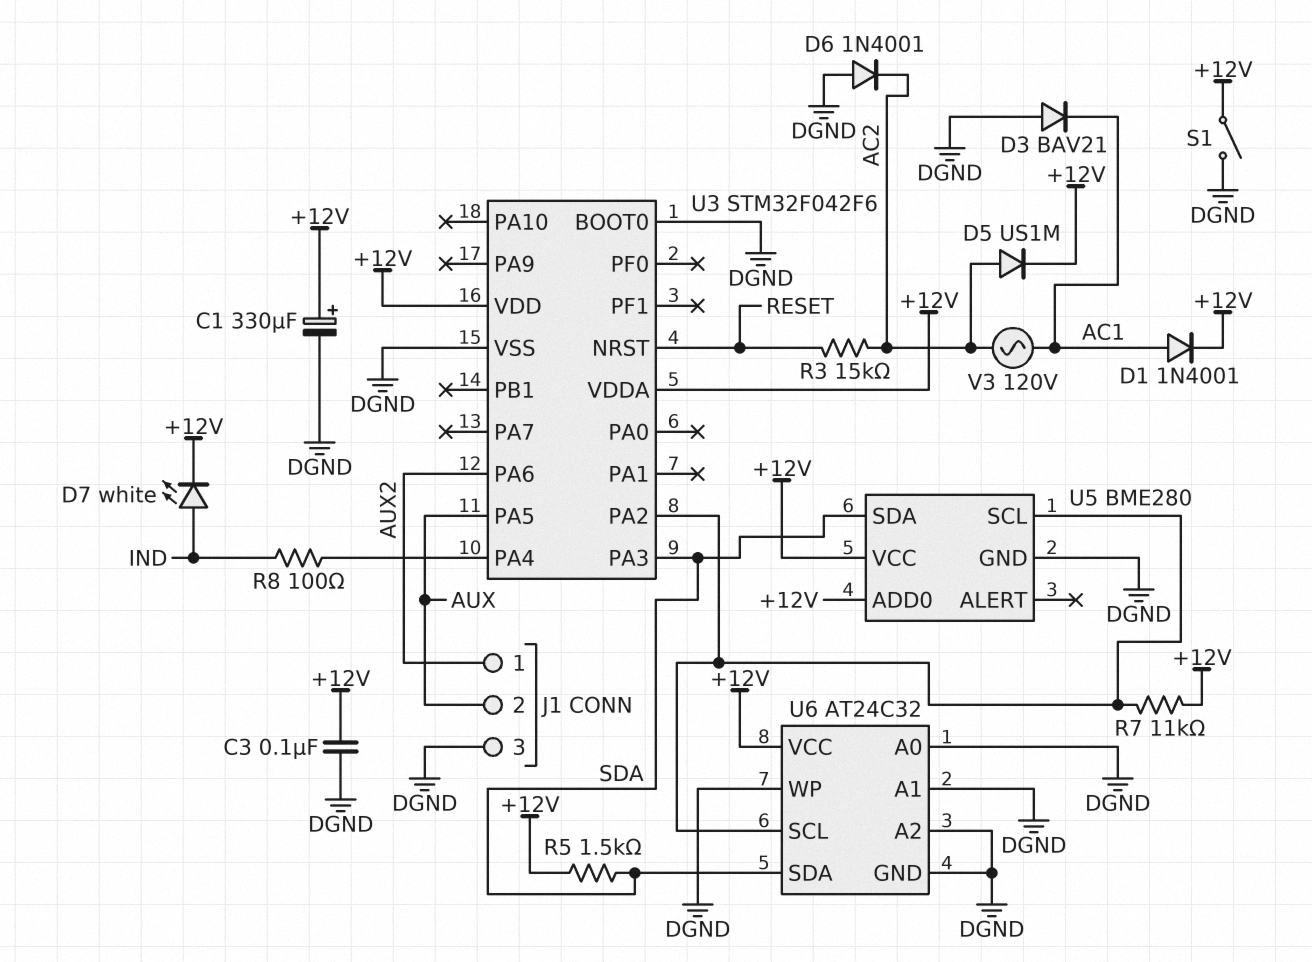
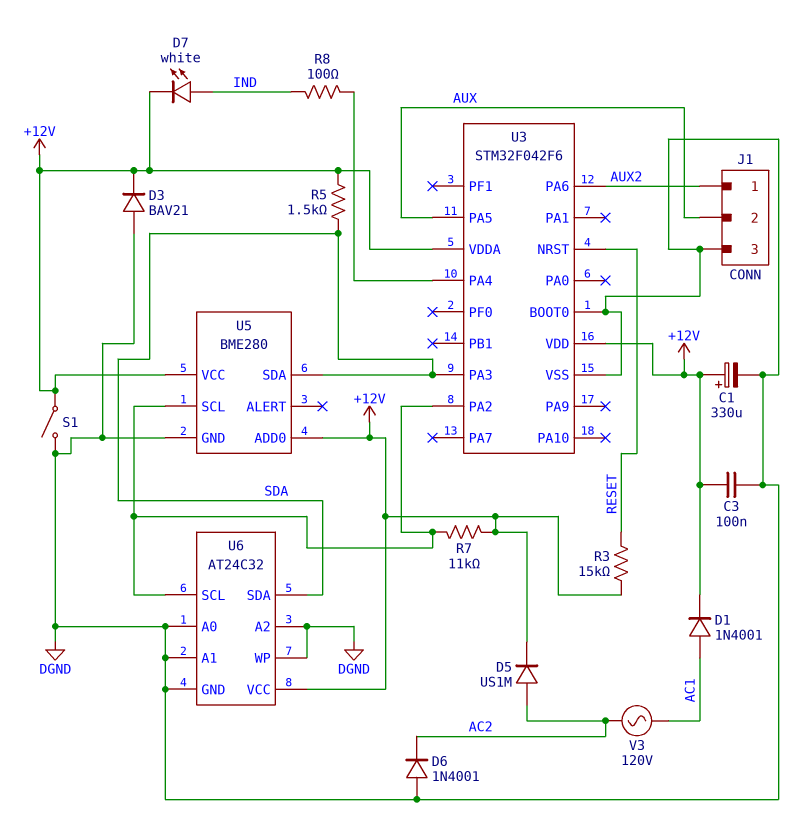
D3: diode BAV21 (A DGND, K AC1) -> diode BAV21 (A DGND, K +12V)
R3: 15k (AC2, RESET) -> 15k (+12V, RESET)

